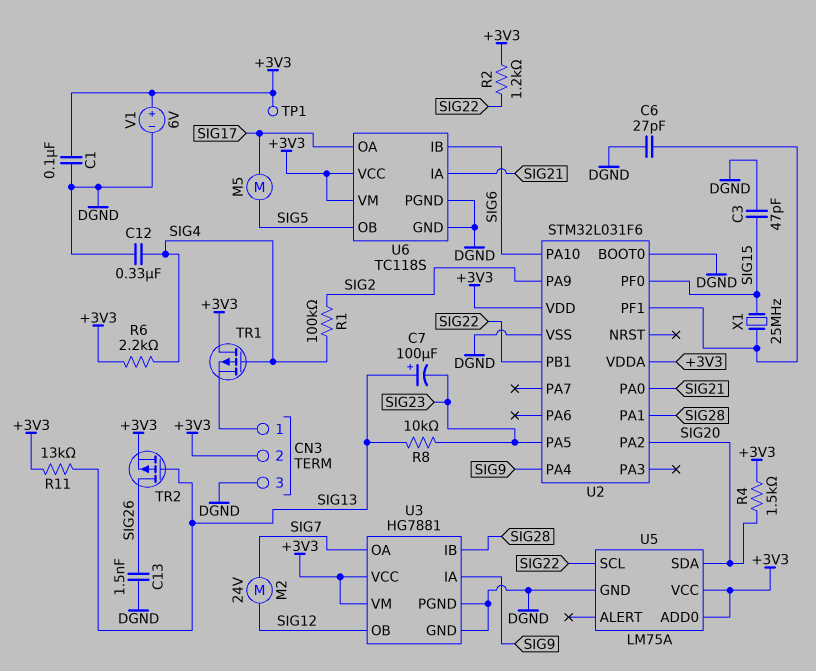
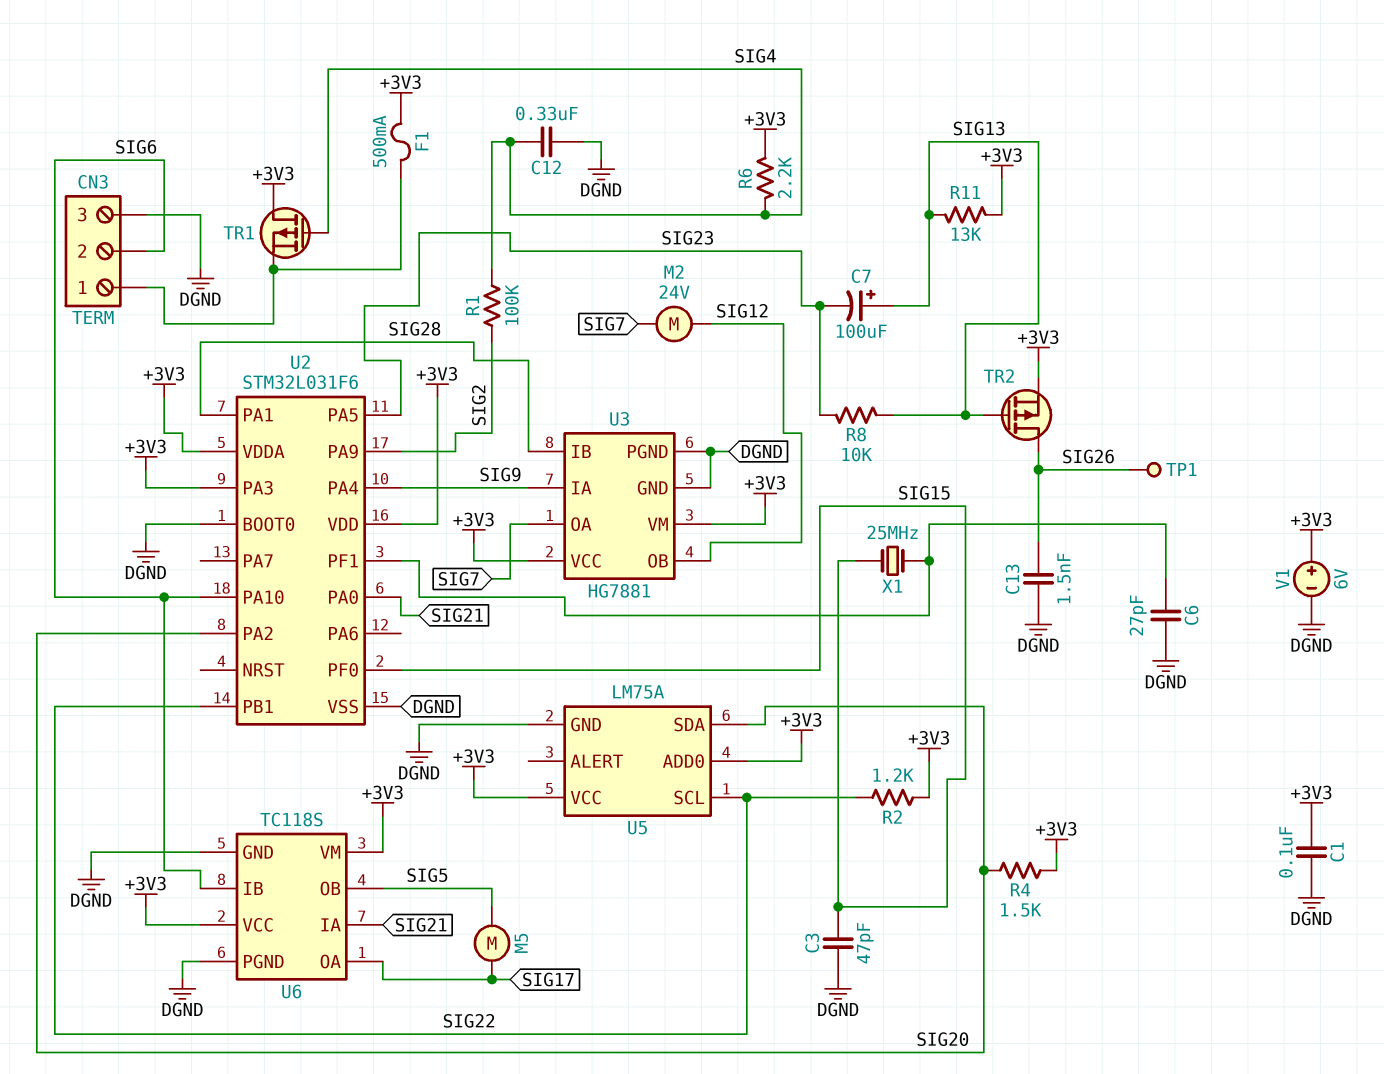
CN3 pin 2: +3V3 -> SIG6
F1: none -> 500mA (+3V3, CN3/1)
TP1: test point (+3V3) -> test point (SIG26)
U2 pin PA3: none -> +3V3

